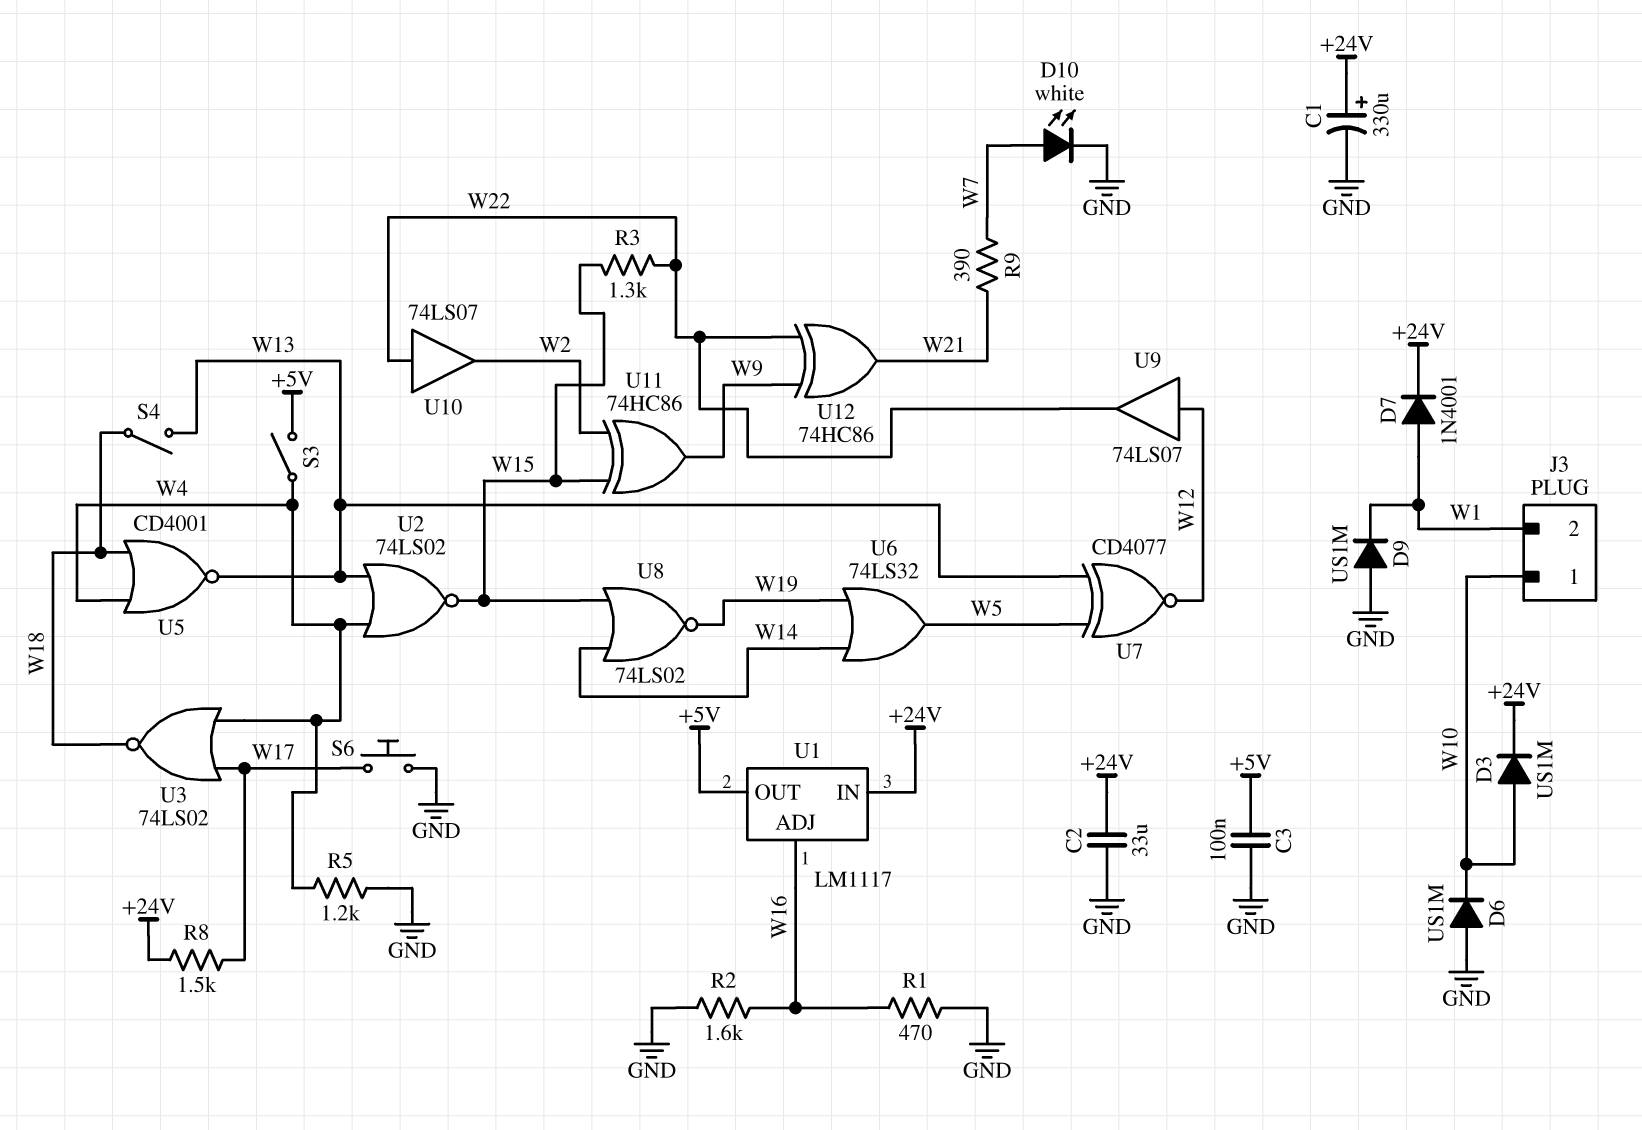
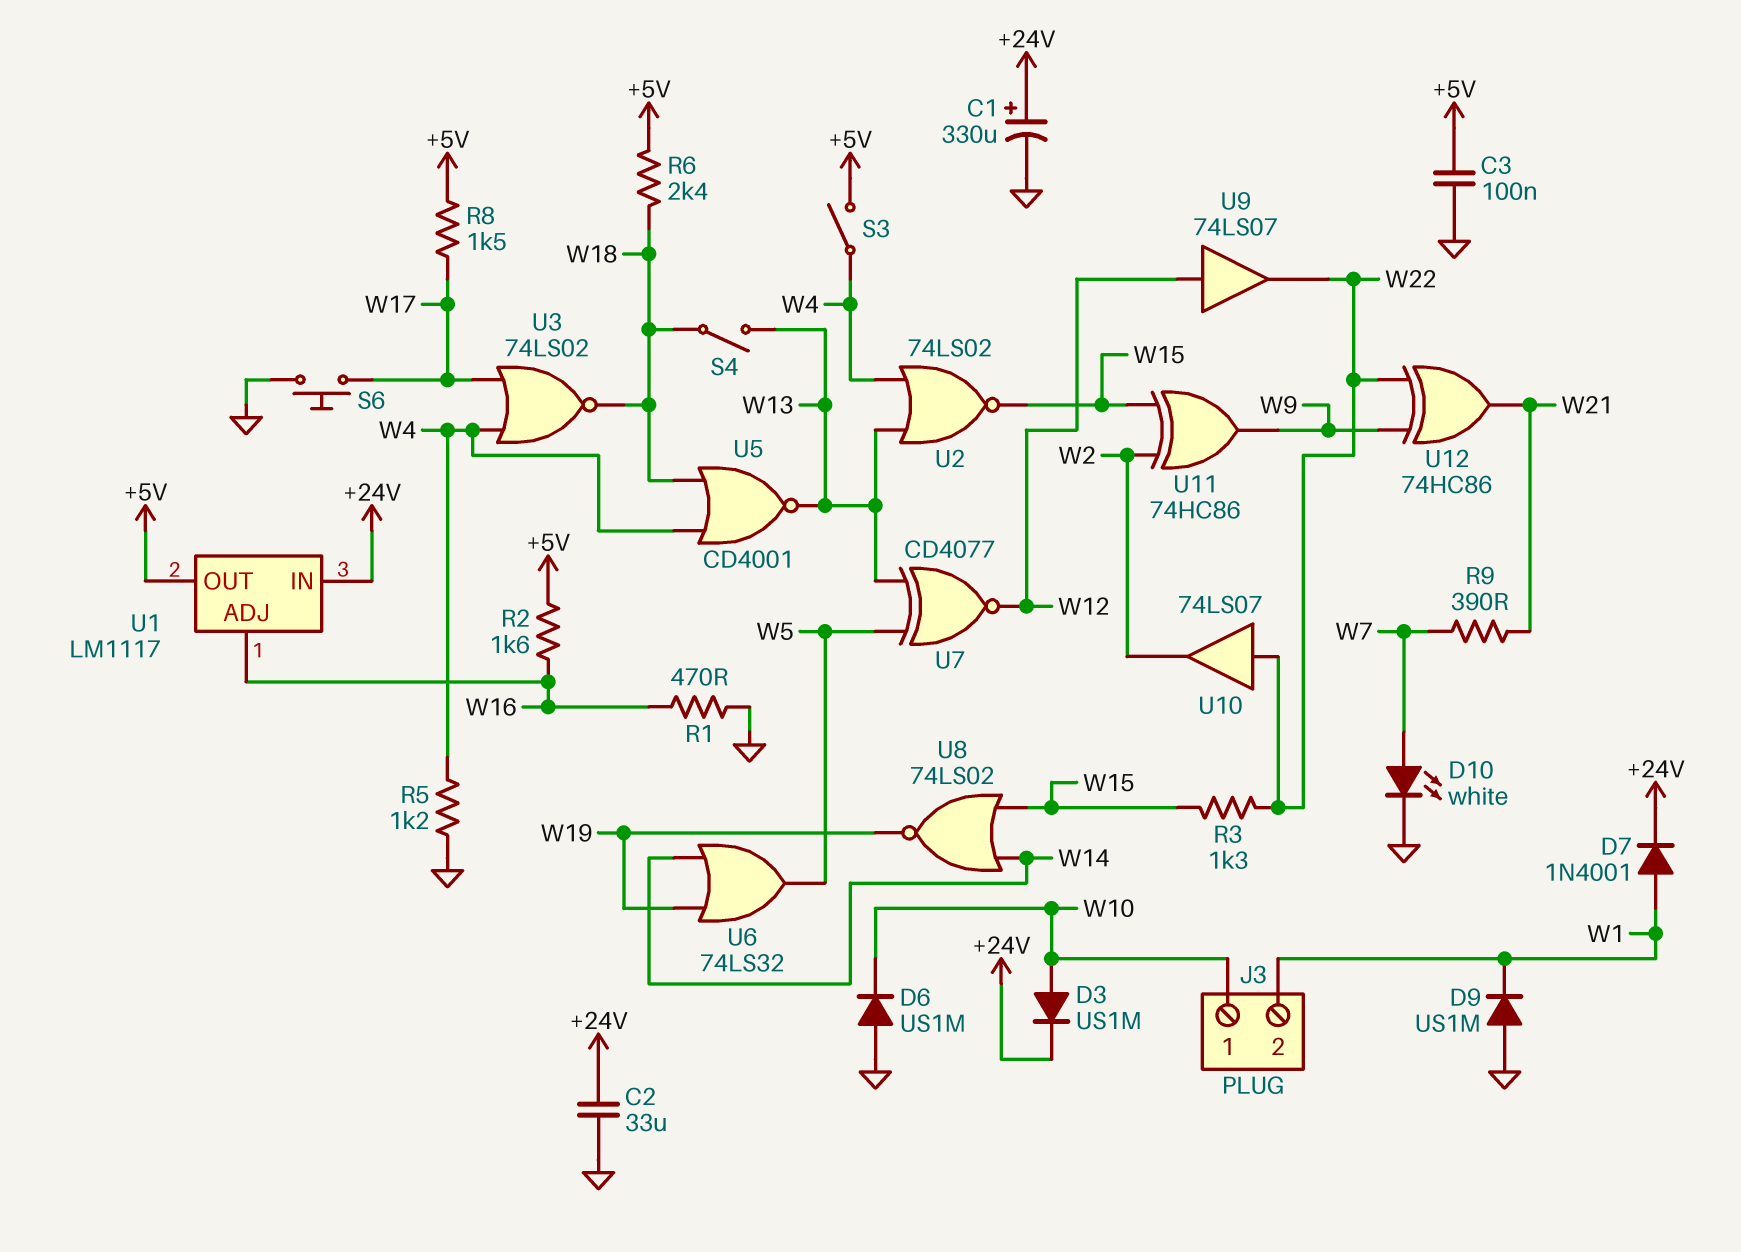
R2: 1.6k (GND, W16) -> 1.6k (+5V, W16)
R6: none -> 2.4k (+5V, W18)
R8: 1.5k (+24V, W17) -> 1.5k (+5V, W17)

